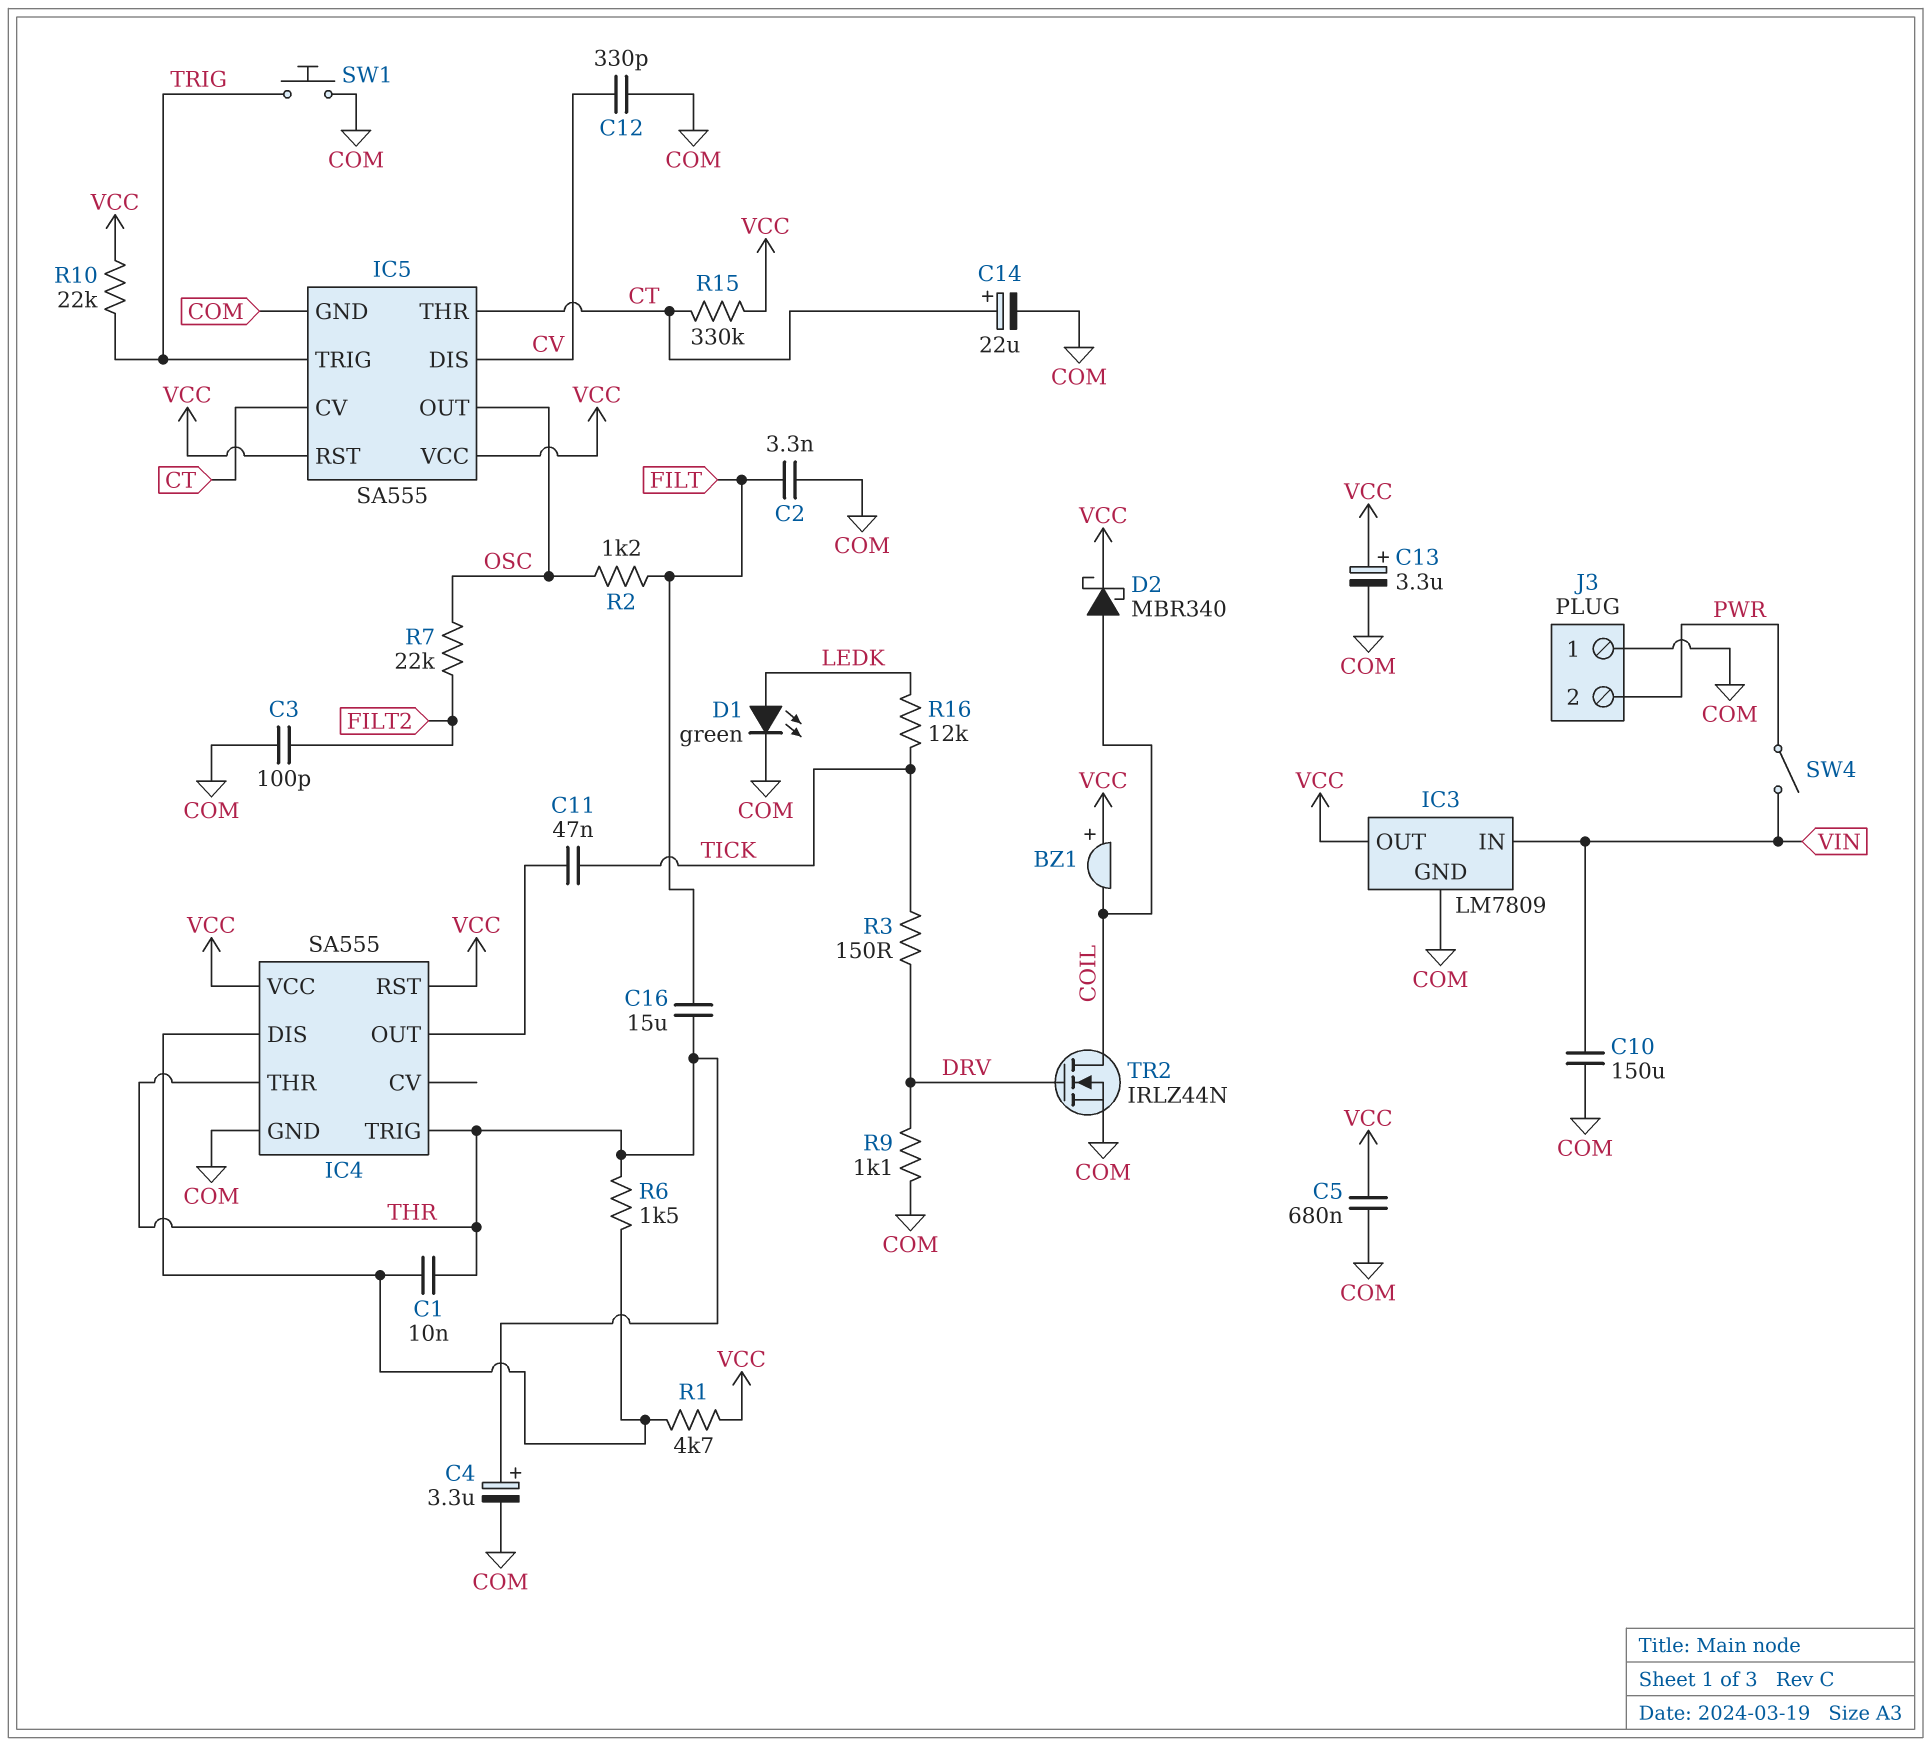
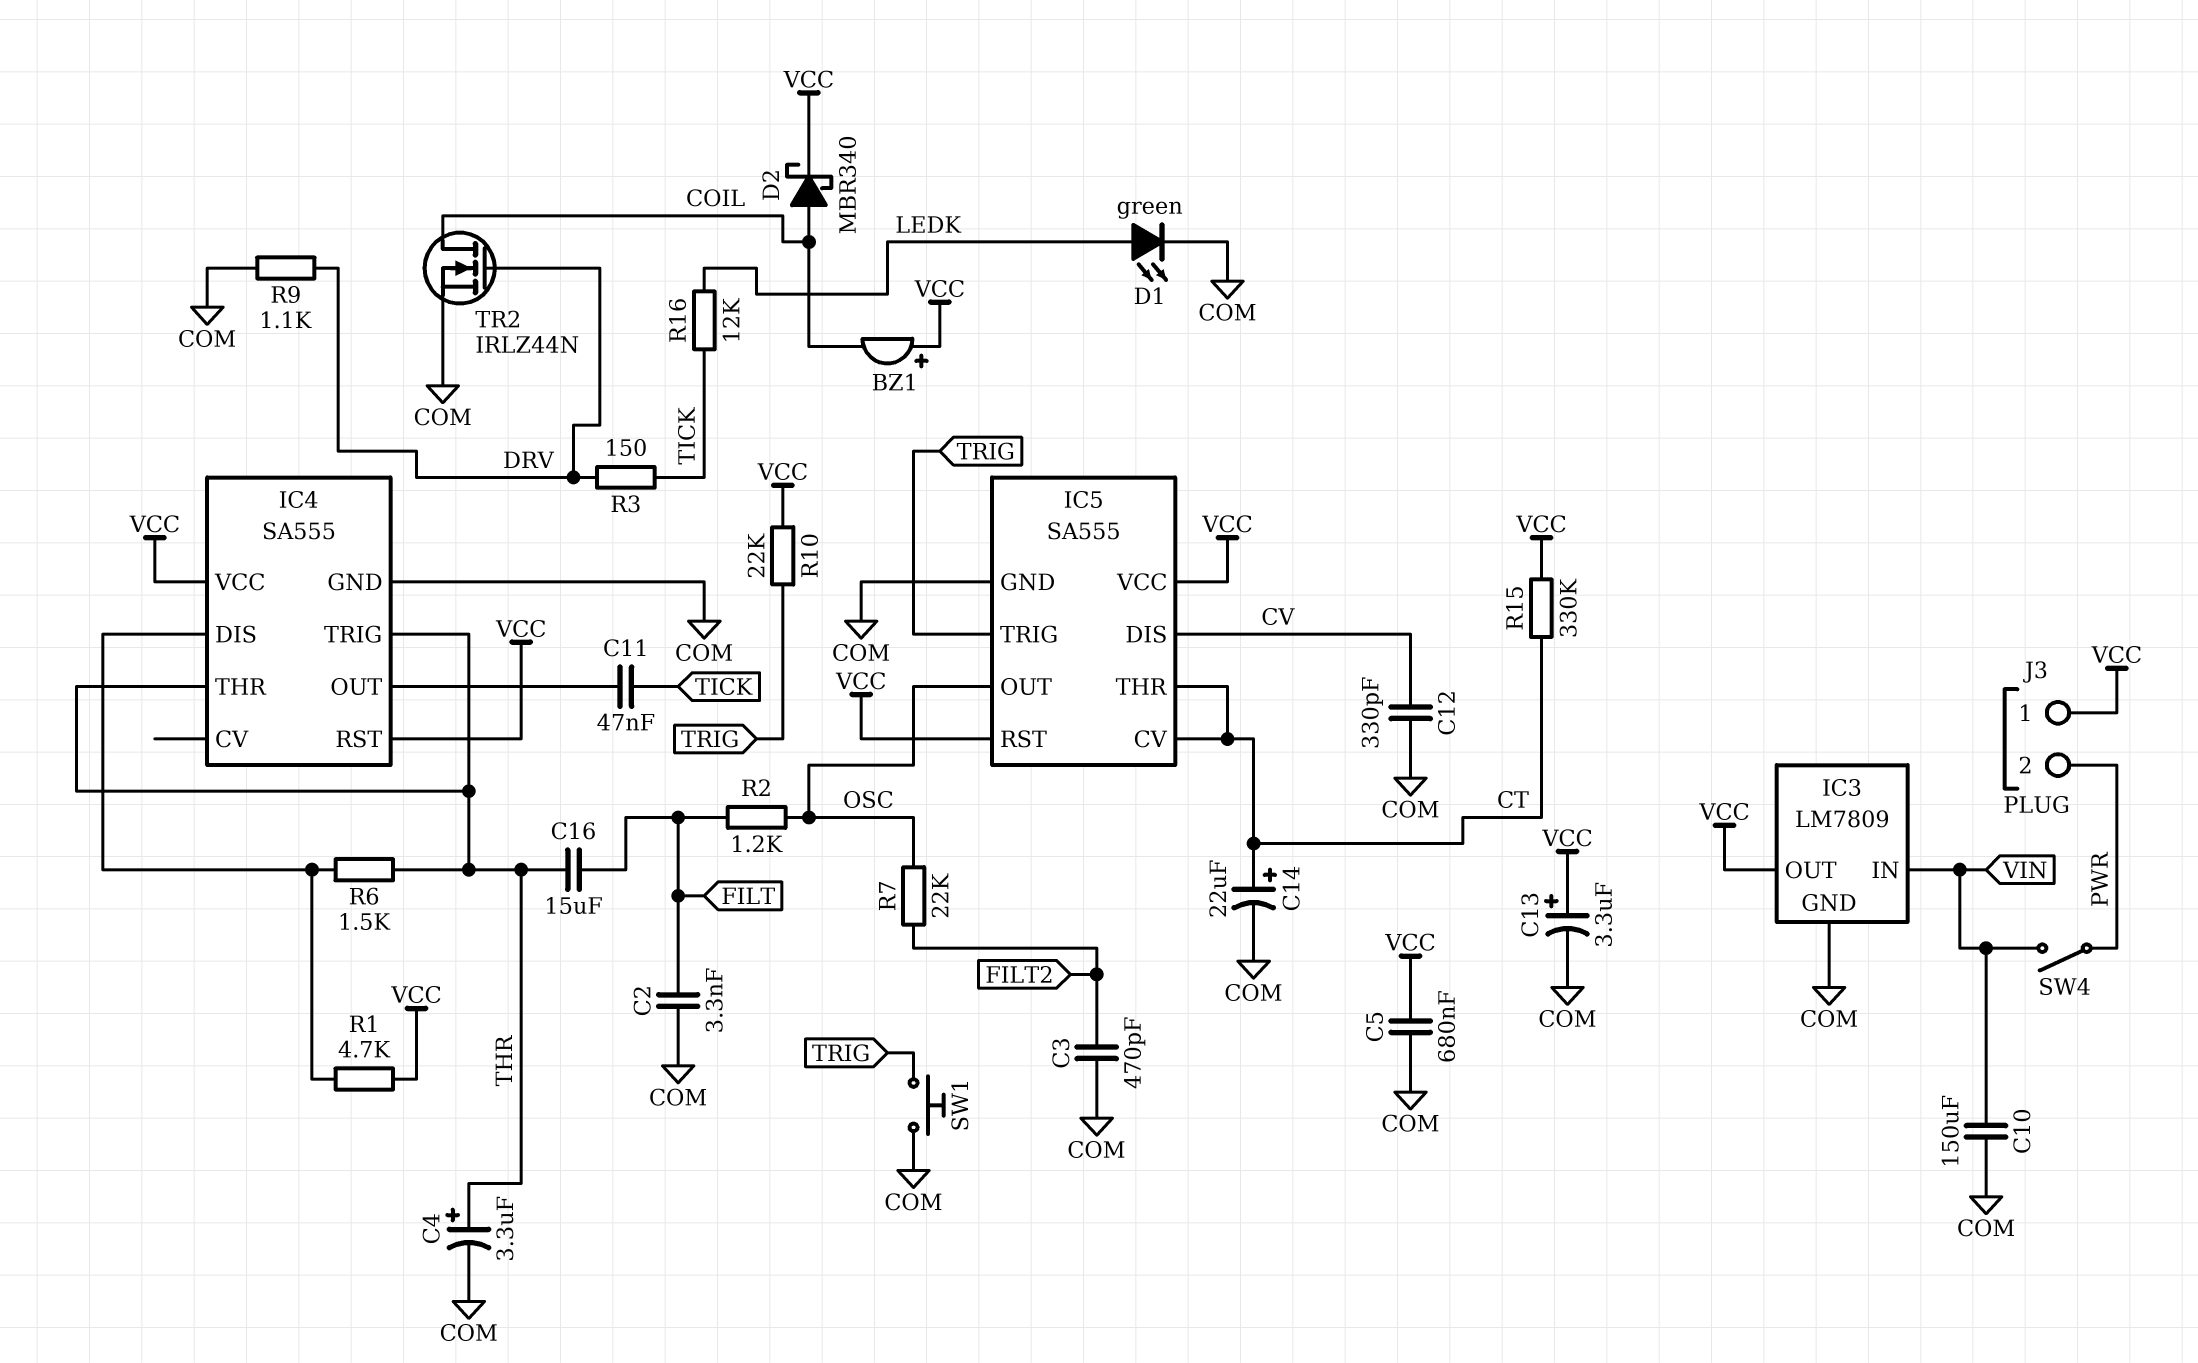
C1: 10nF (IC4/DIS, THR) -> none
C3: 100pF (COM, FILT2) -> 470pF (COM, FILT2)
J3 pin 1: COM -> VCC

